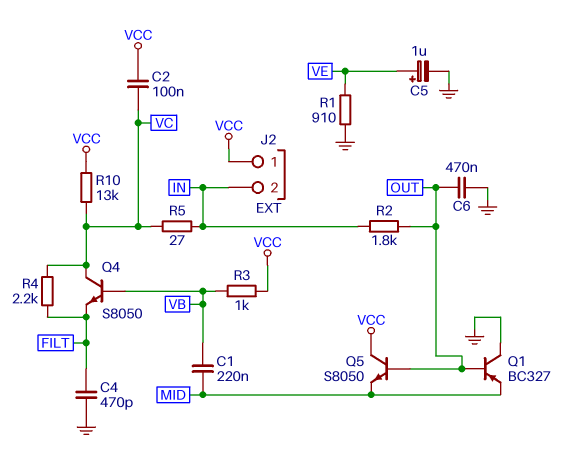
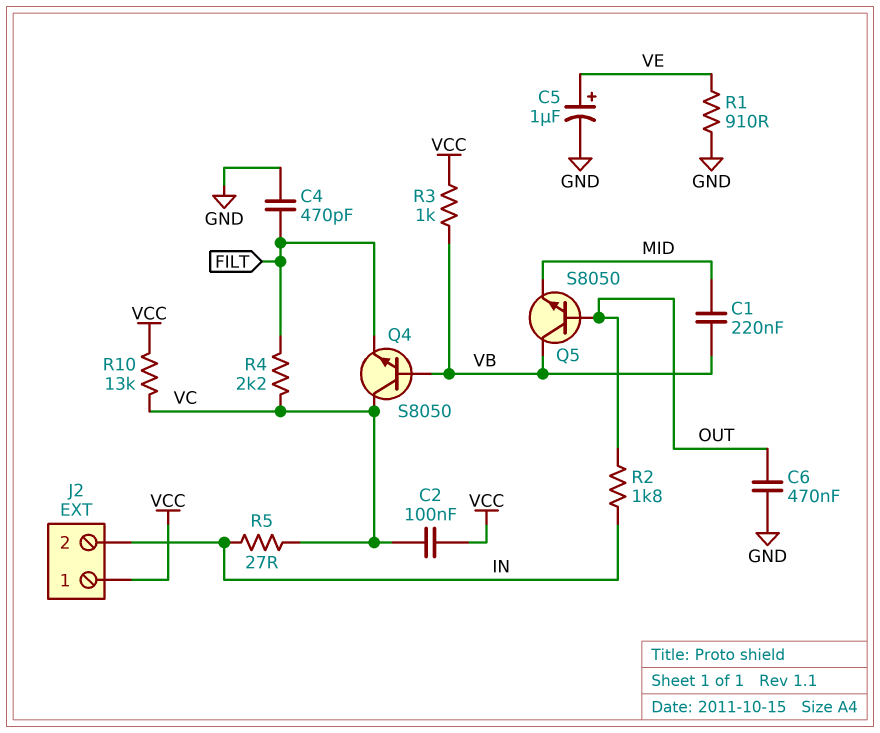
Q1: PNP BC327 (B OUT, C GND, E MID) -> none
Q5: NPN S8050 (B OUT, C VCC, E MID) -> NPN S8050 (B OUT, C VB, E MID)

